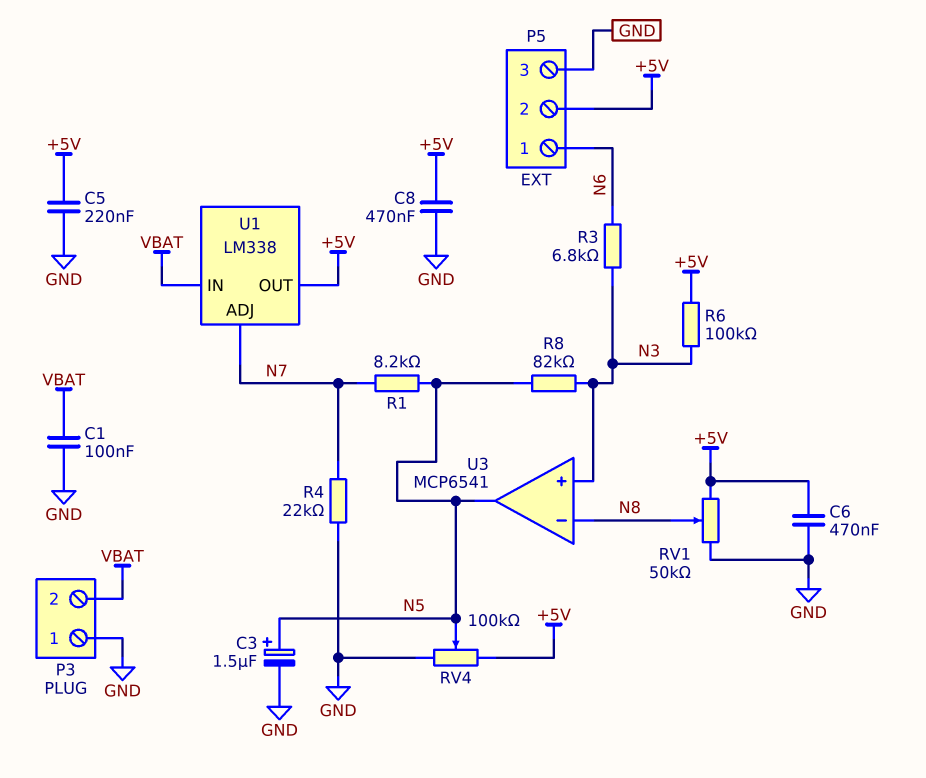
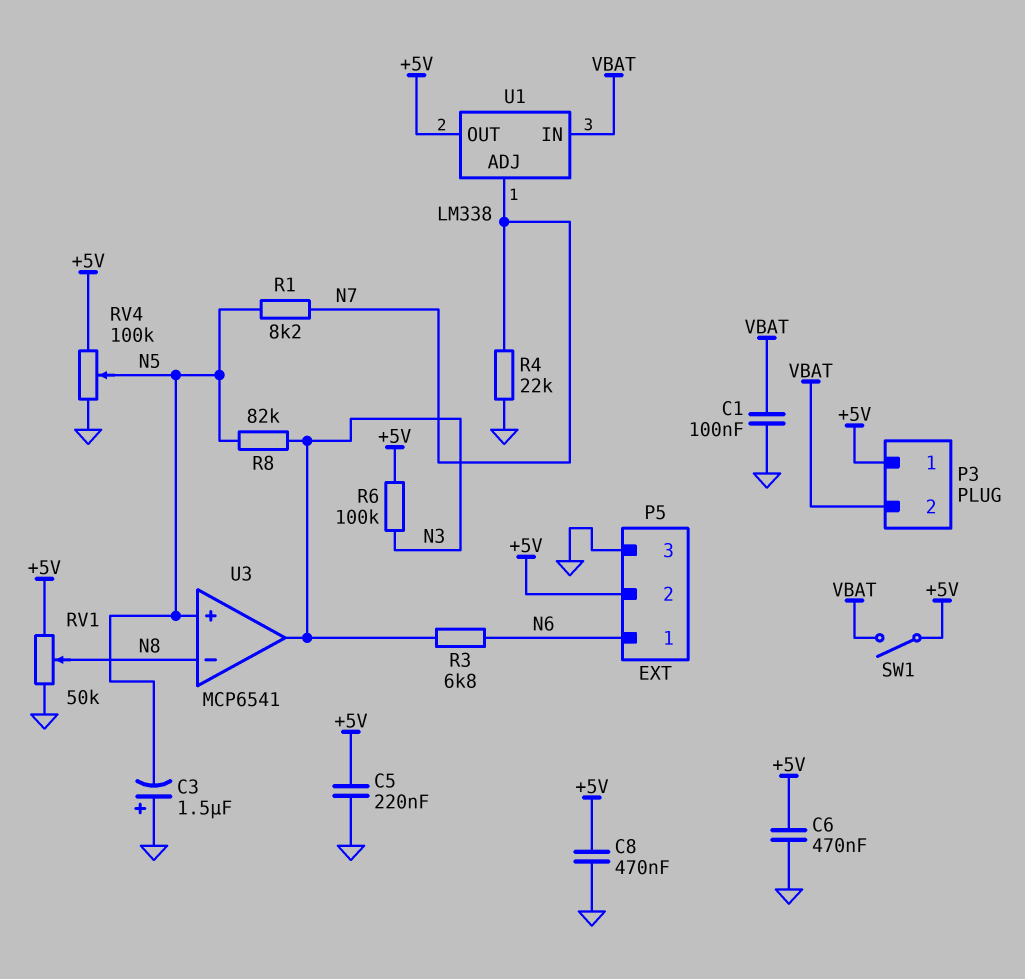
C3: 1.5uF (plus N5, minus GND) -> 1.5uF (plus GND, minus N5)
P3 pin 1: GND -> +5V
SW1: none -> switch (+5V, VBAT)
U3 pin in+: N3 -> N5
U3 pin out: N5 -> N3

